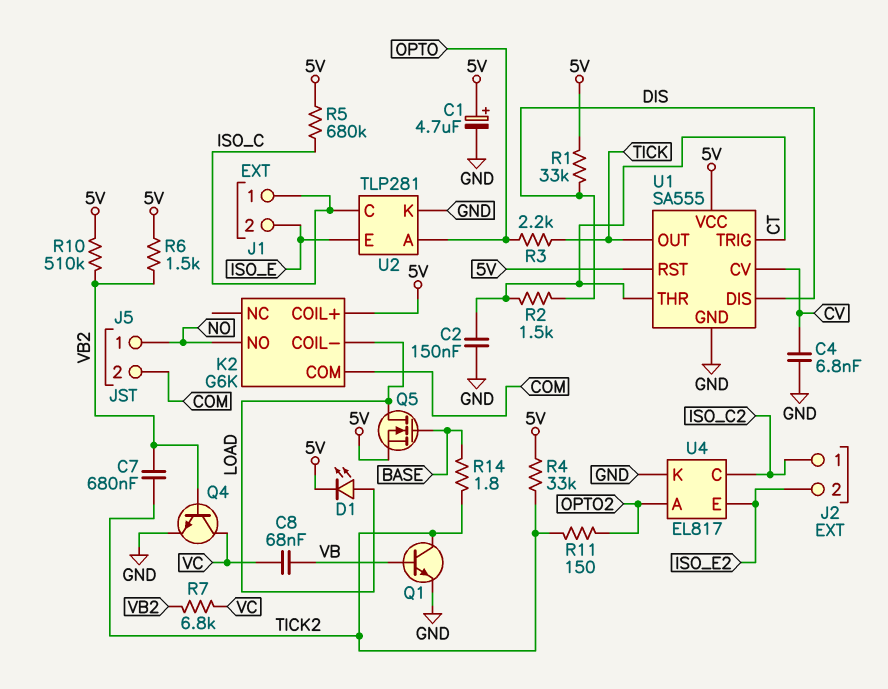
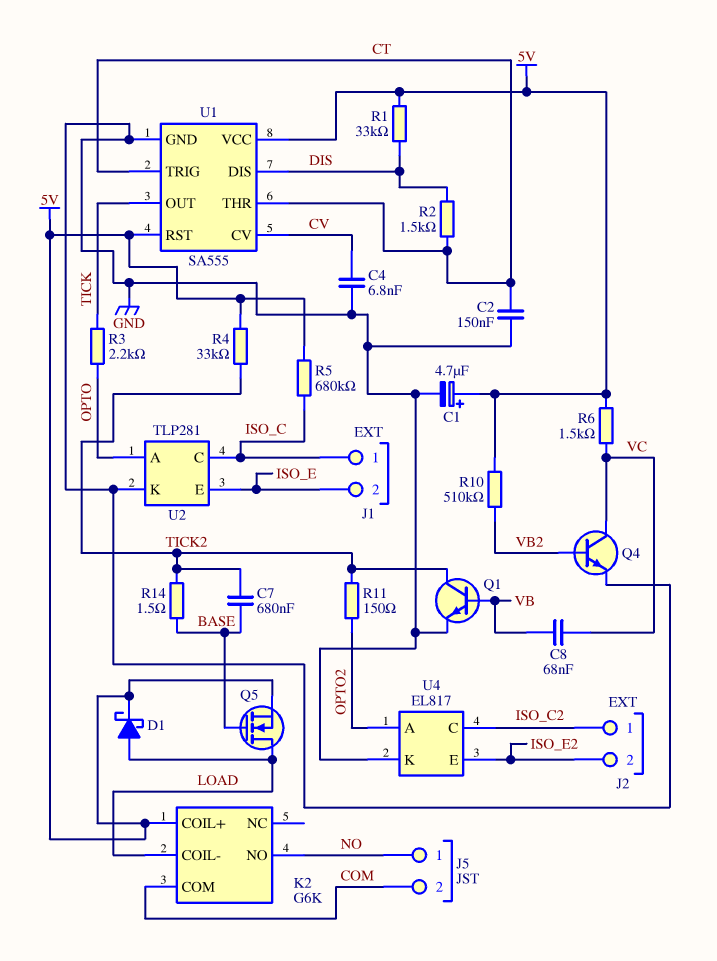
C7: 680nF (TICK2, VB2) -> 680nF (BASE, TICK2)
D1: LED (A LOAD, K 5V) -> schottky (A LOAD, K 5V)
R6: 1.5k (5V, VB2) -> 1.5k (5V, VC)
R7: 6.8k (VB2, VC) -> none
R14: 1.8 (BASE, TICK2) -> 1.5 (BASE, TICK2)

